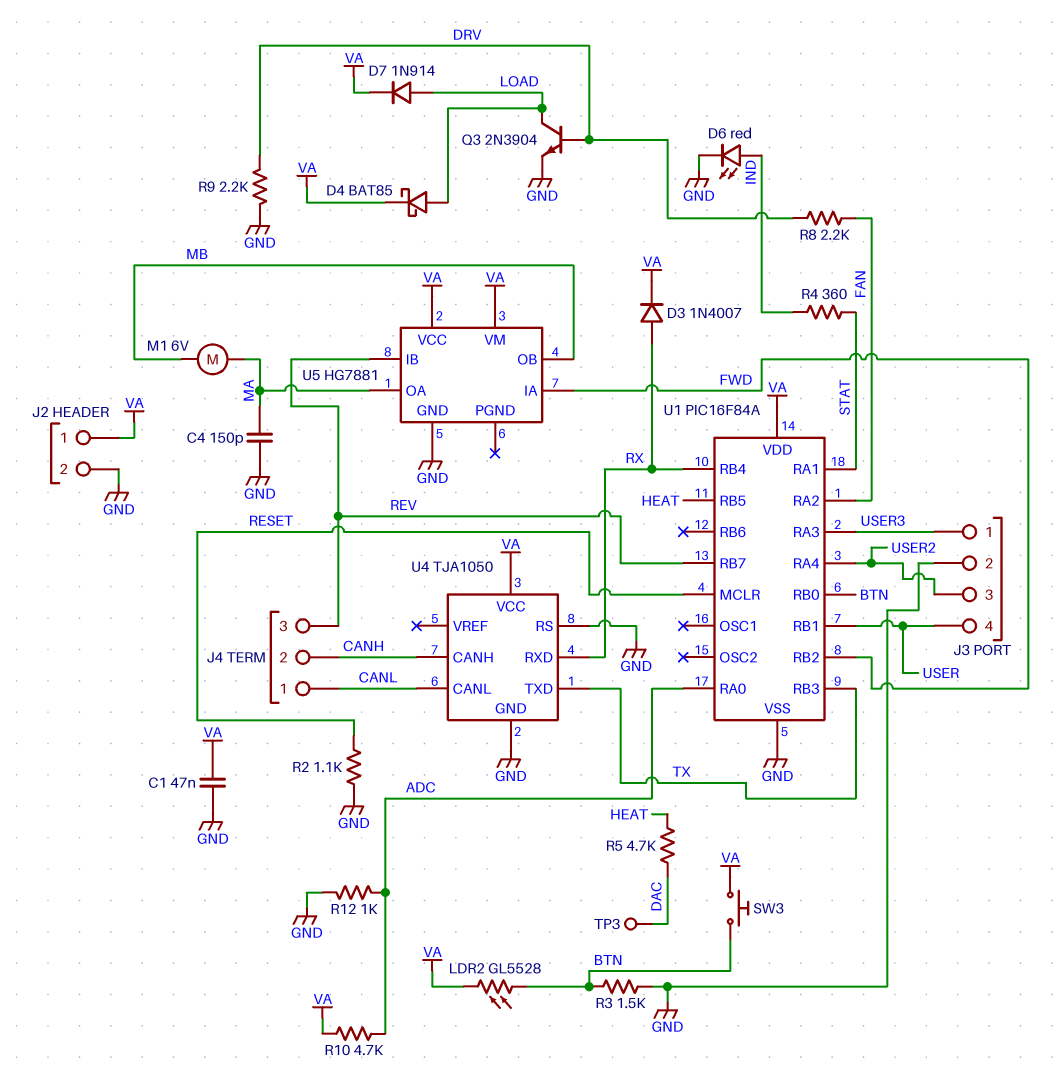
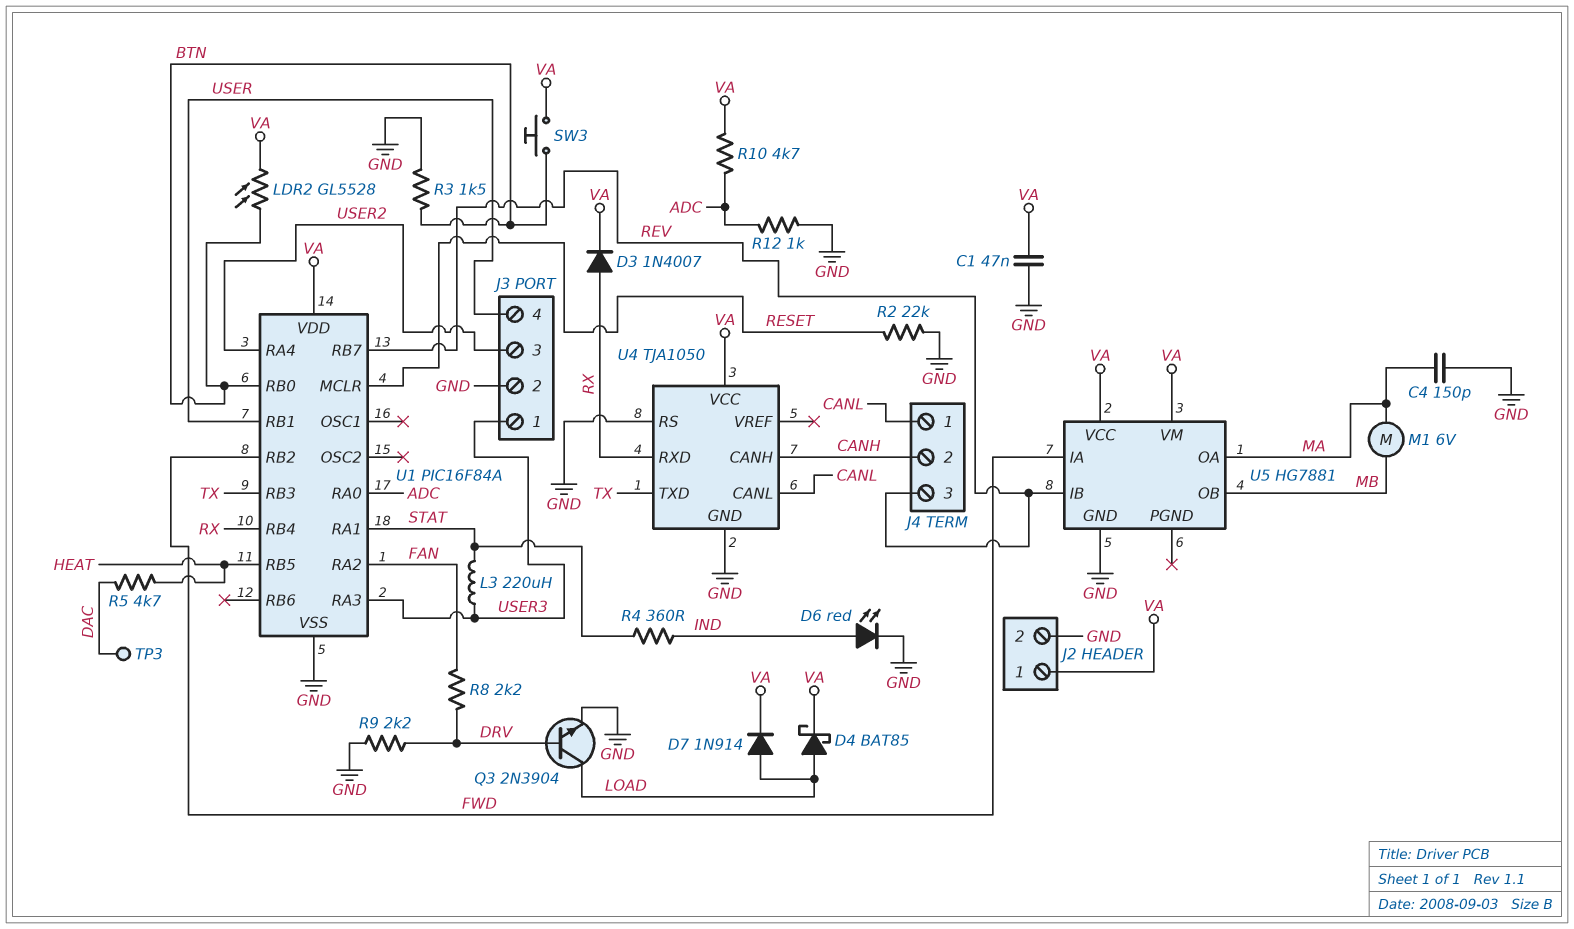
L3: none -> 220uH (STAT, USER3)
R2: 1.1k (GND, RESET) -> 22k (GND, RESET)

